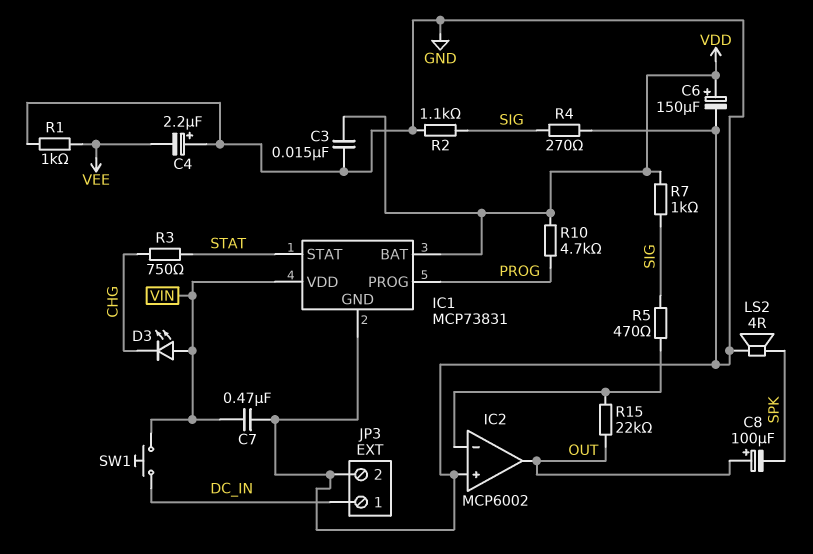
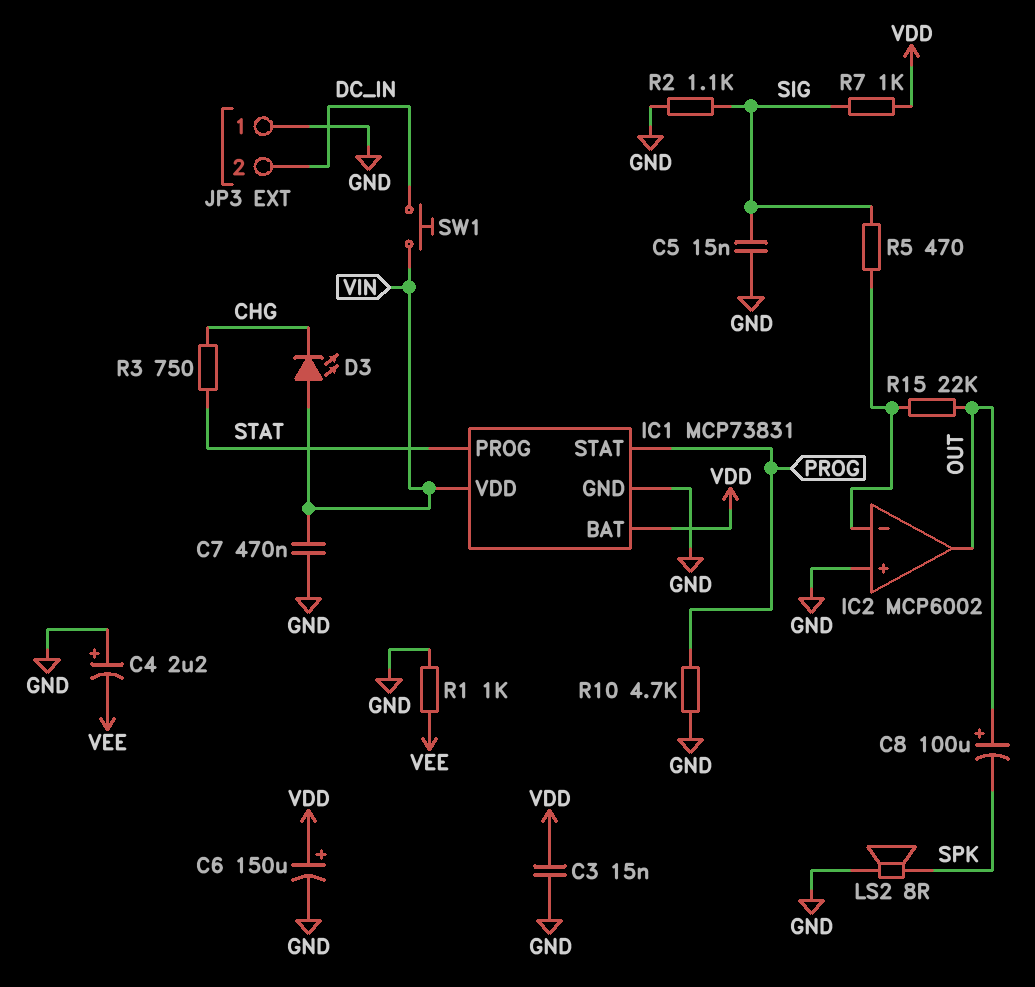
C5: none -> 15nF (GND, SIG)
IC1 pin PROG: PROG -> STAT
IC1 pin STAT: STAT -> PROG
JP3 pin 1: DC_IN -> GND
JP3 pin 2: GND -> DC_IN
LS2: speaker 4R (GND, SPK) -> speaker 8R (GND, SPK)
R4: 270 (GND, SIG) -> none
R10: 4.7k (PROG, VDD) -> 4.7k (GND, PROG)

